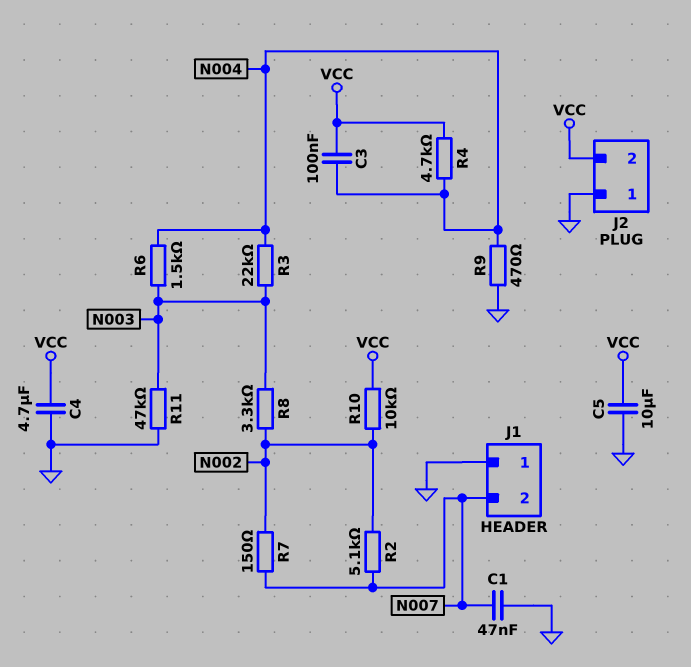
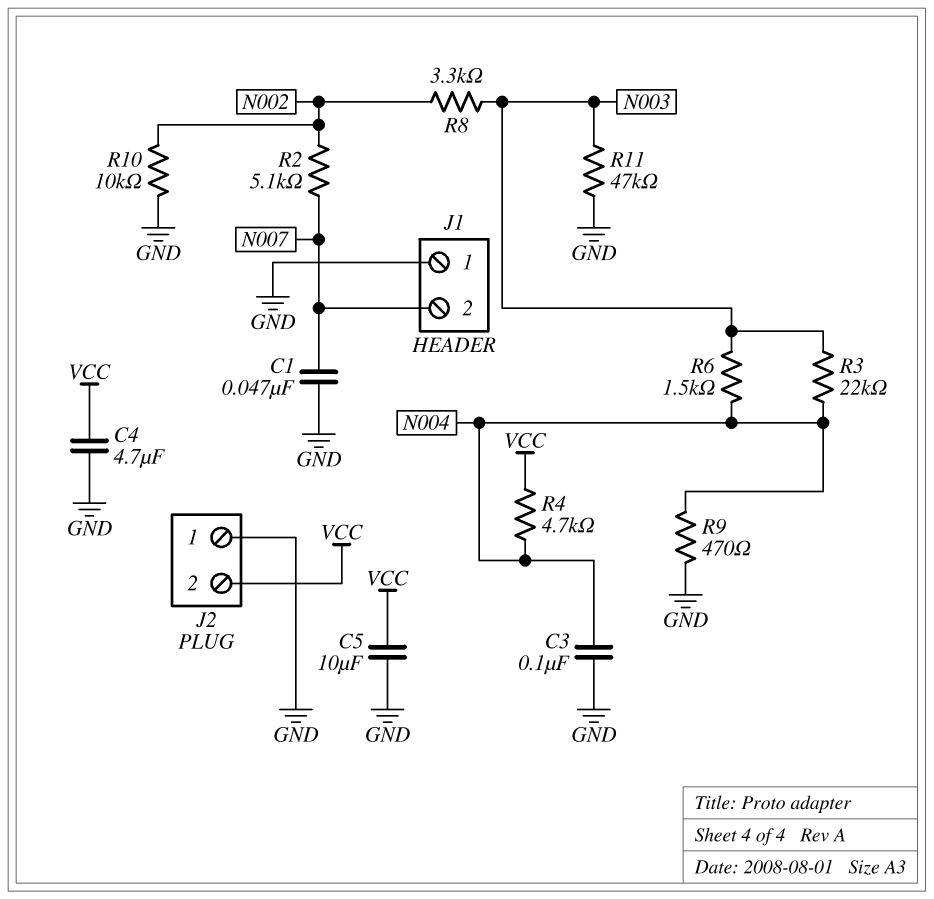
C3: 100nF (N004, VCC) -> 100nF (GND, N004)
R7: 150 (N002, N007) -> none
R10: 10k (N002, VCC) -> 10k (GND, N002)

